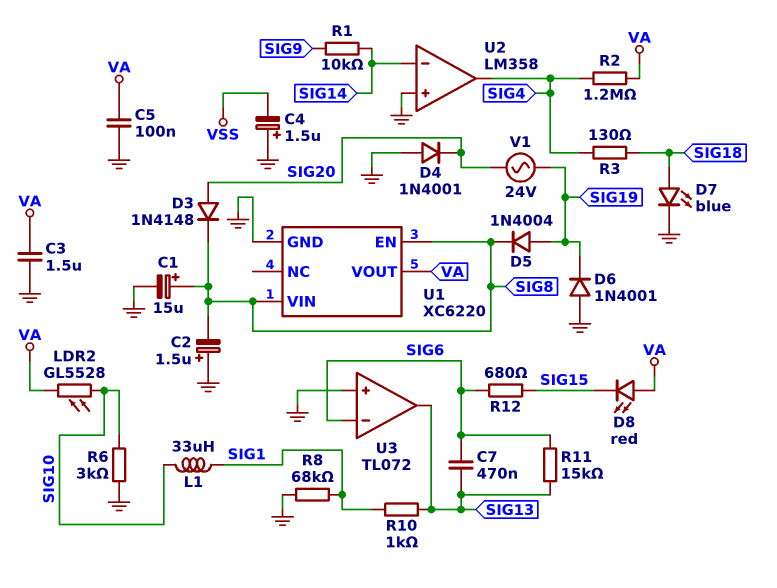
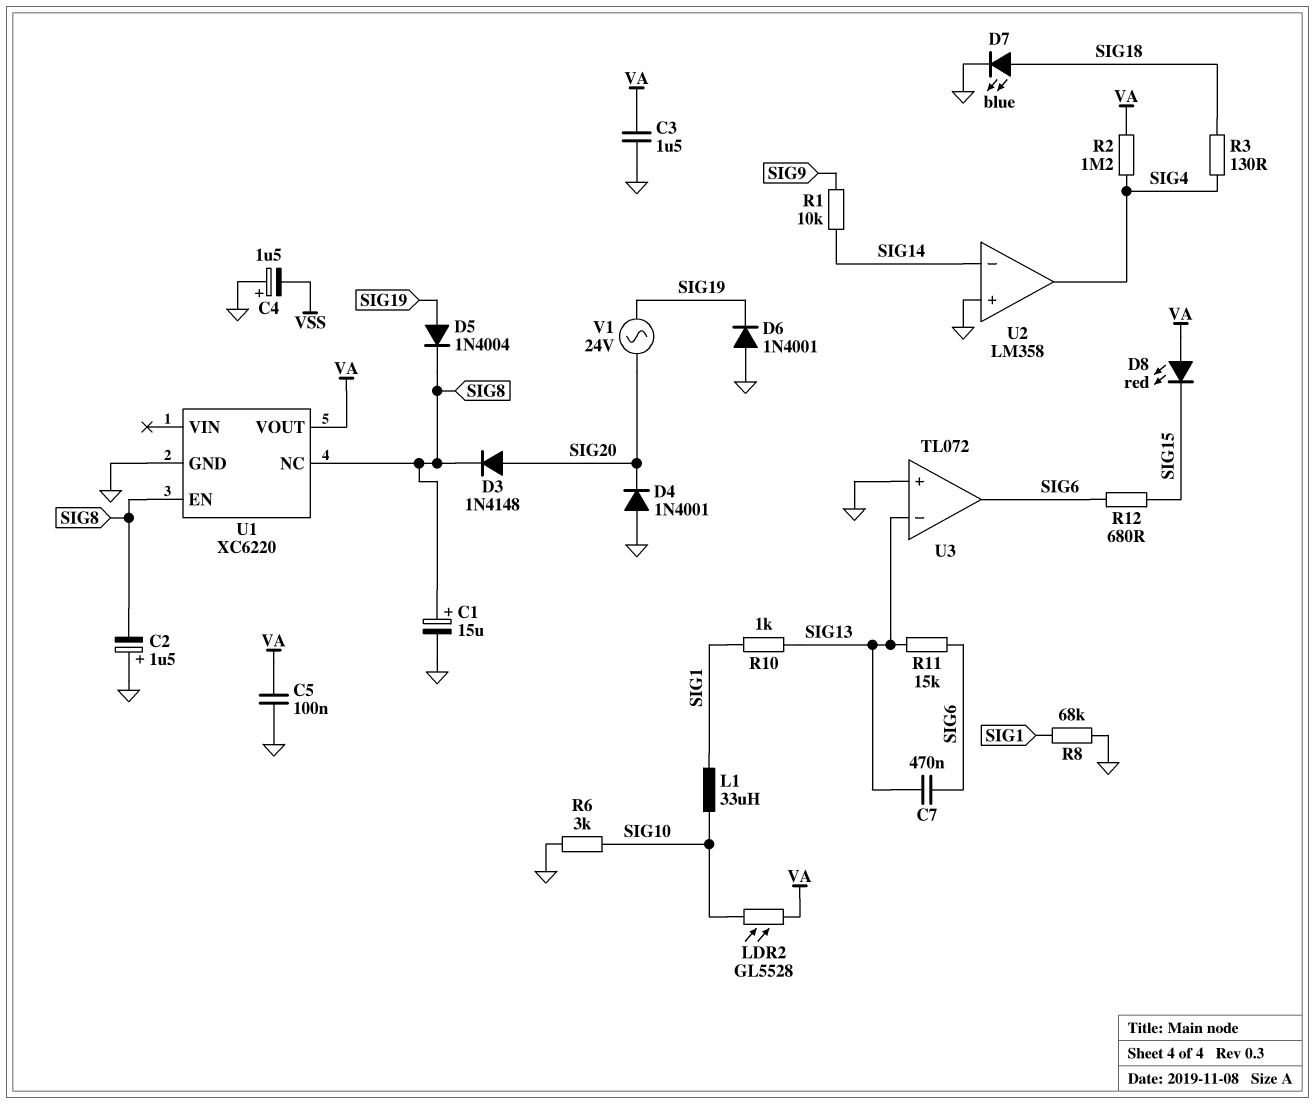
U1 pin NC: none -> SIG8
U1 pin VIN: SIG8 -> none
U3 pin in-: SIG6 -> SIG13
U3 pin out: SIG13 -> SIG6

